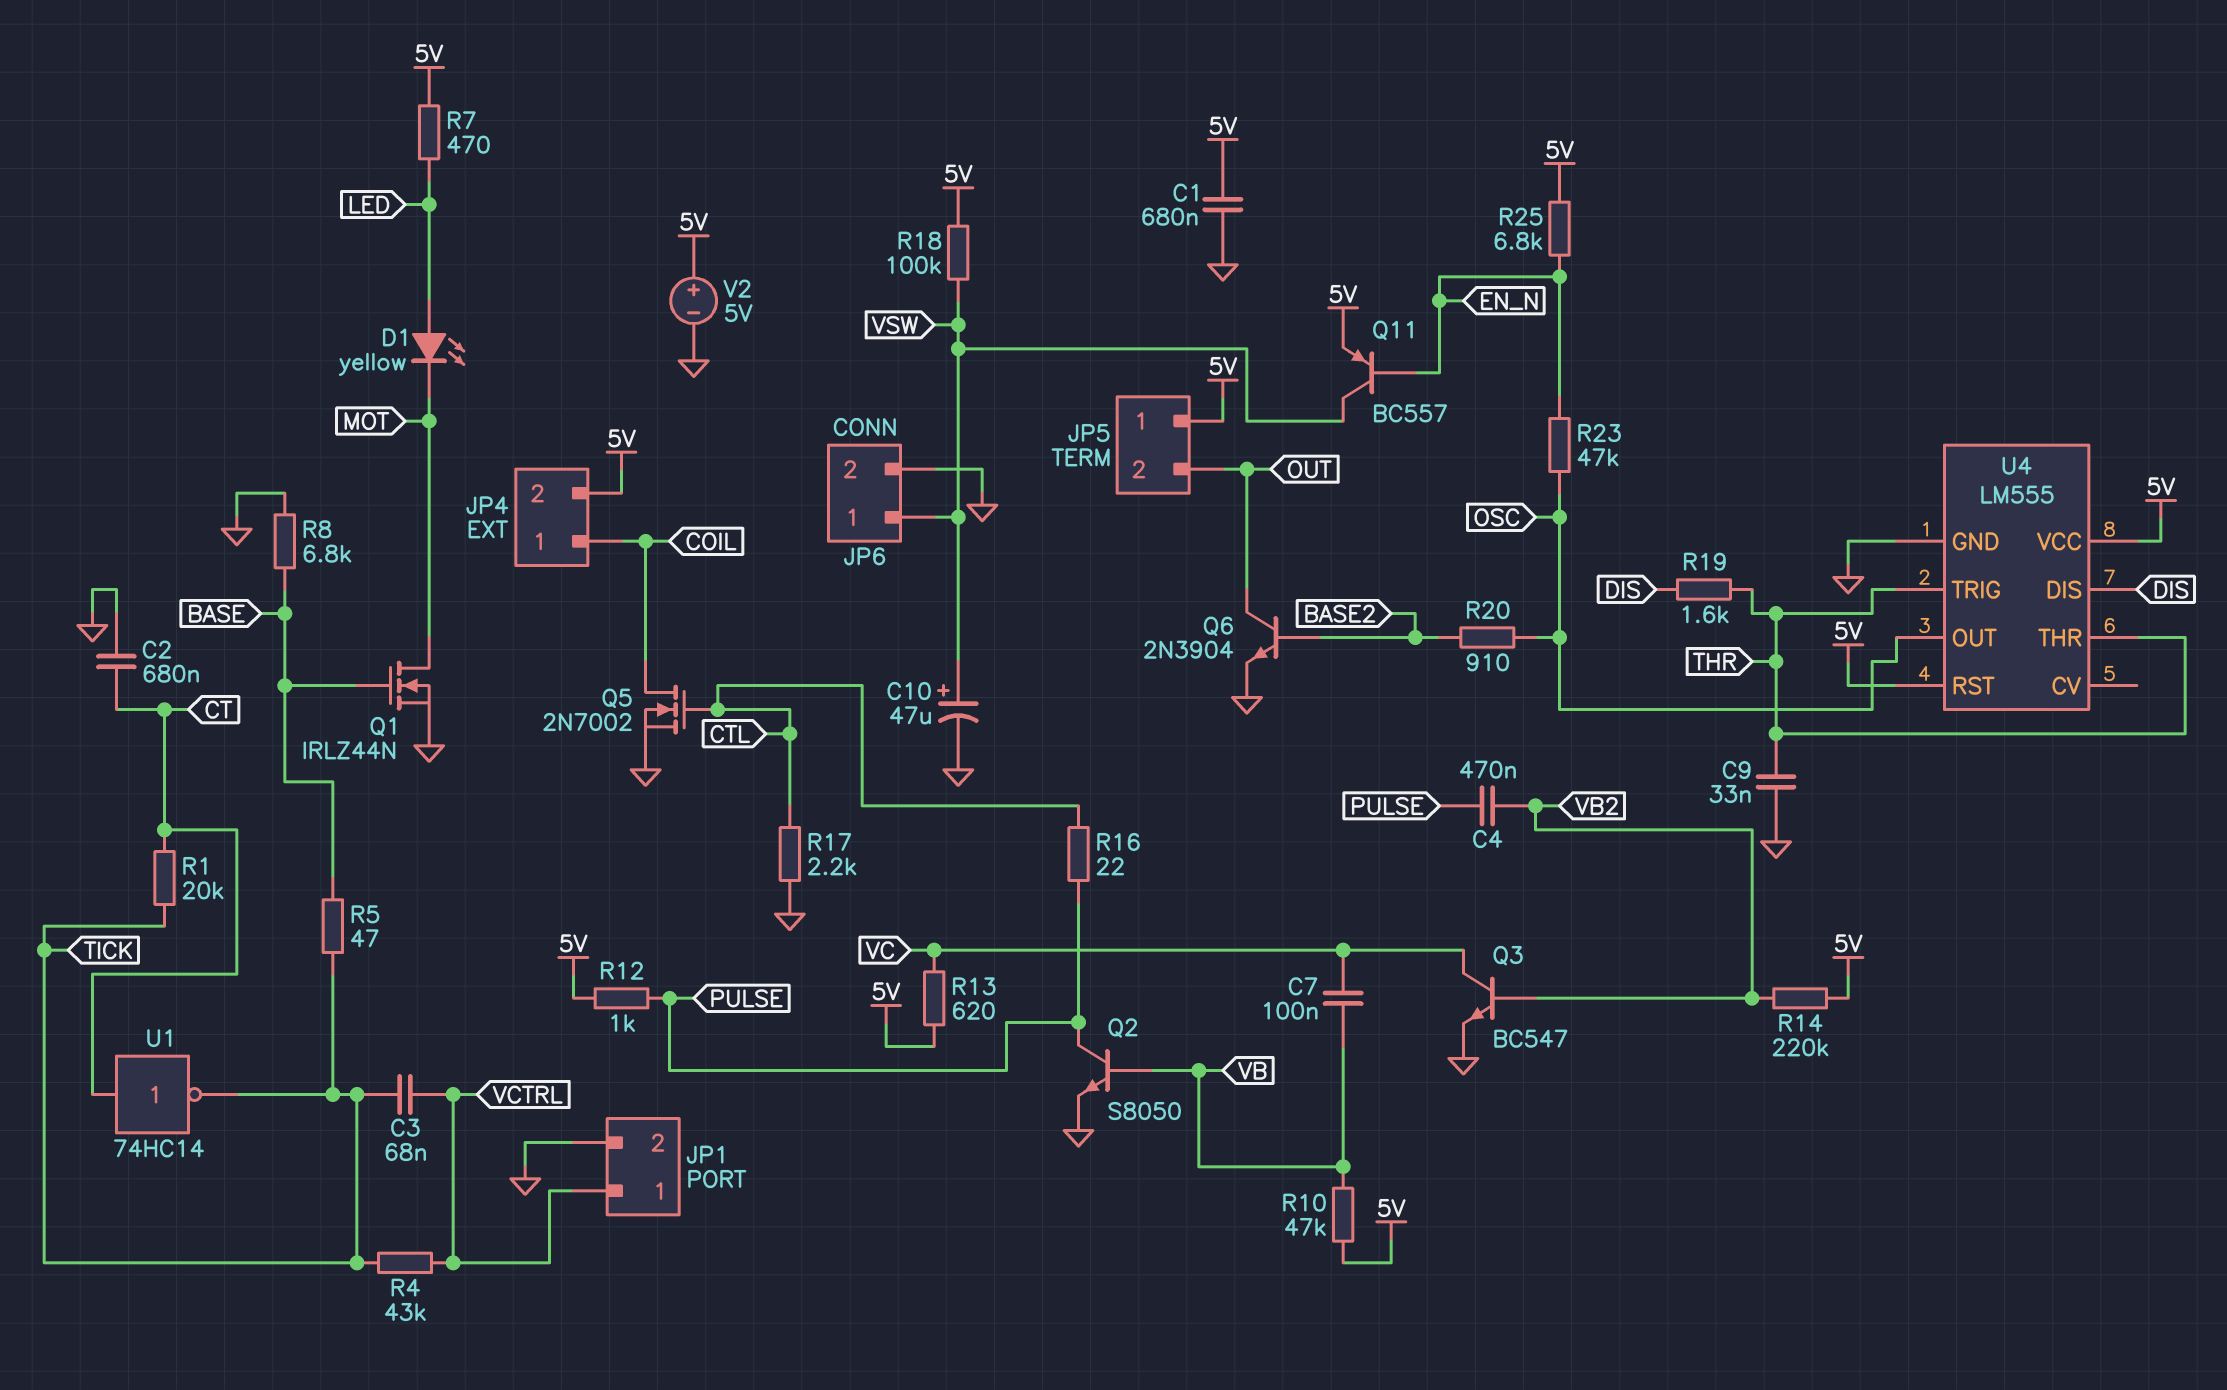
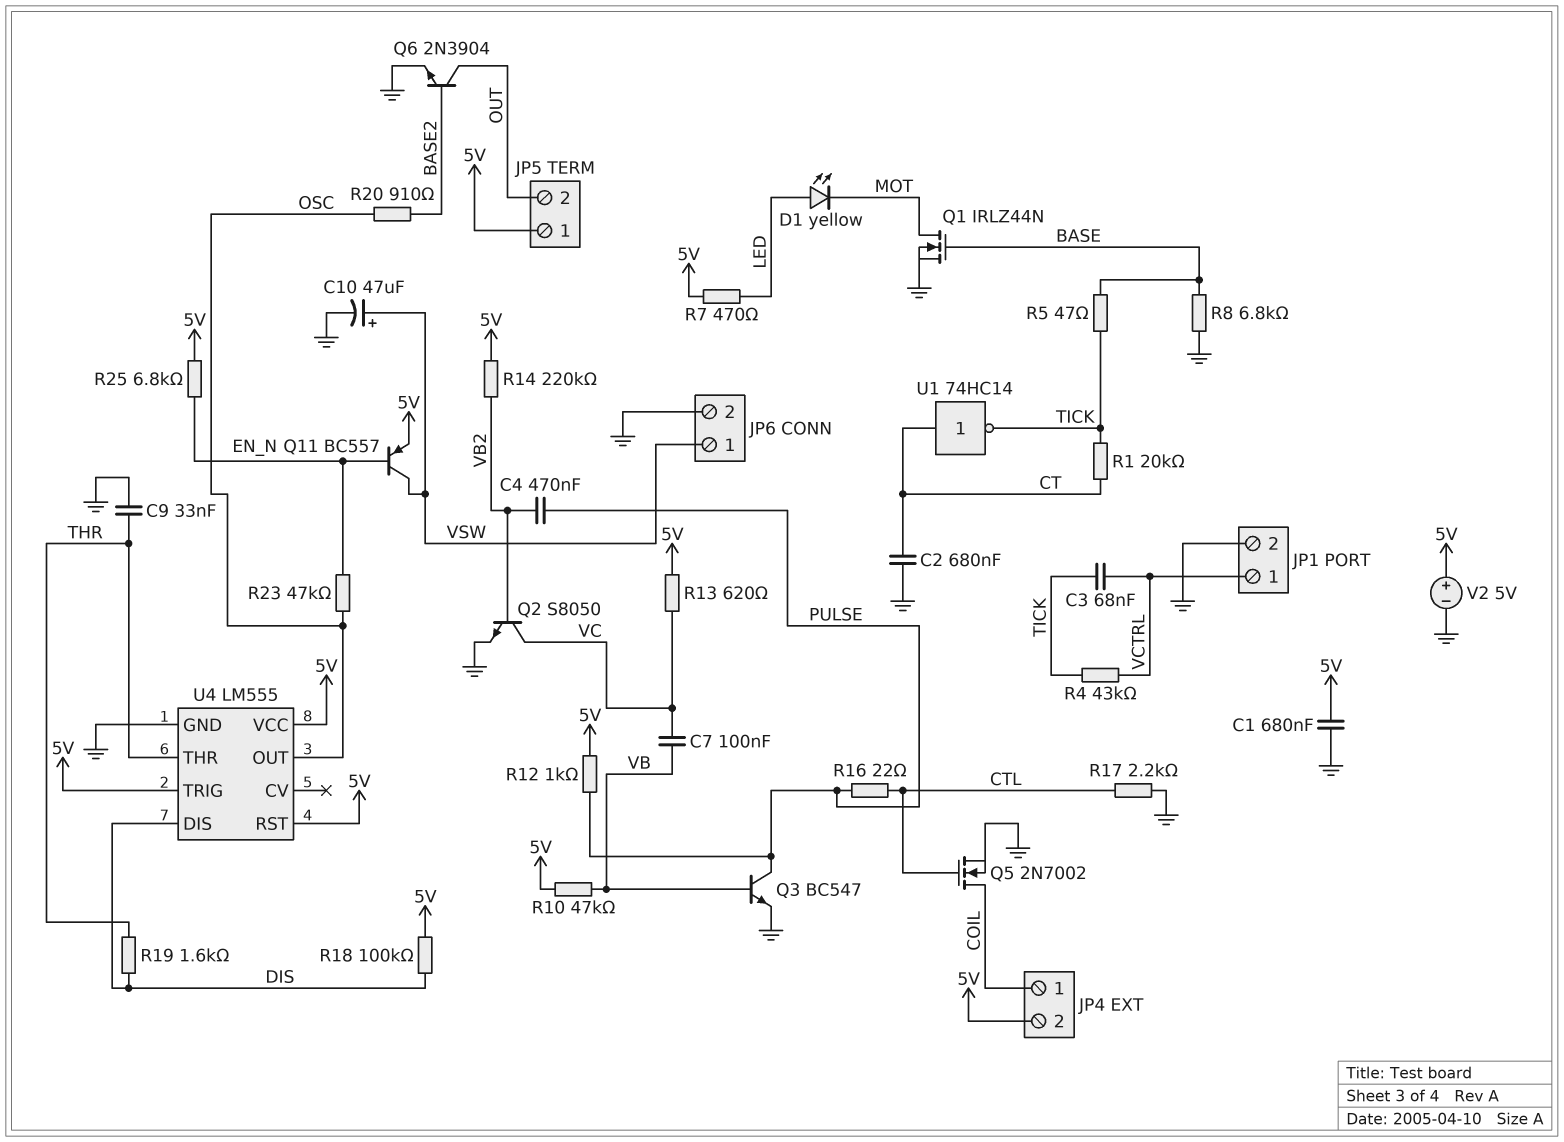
Q2: NPN S8050 (B VB, C PULSE, E GND) -> NPN S8050 (B VB2, C VC, E GND)
Q3: NPN BC547 (B VB2, C VC, E GND) -> NPN BC547 (B VB, C PULSE, E GND)
R18: 100k (5V, VSW) -> 100k (5V, DIS)
U4 pin TRIG: THR -> 5V

